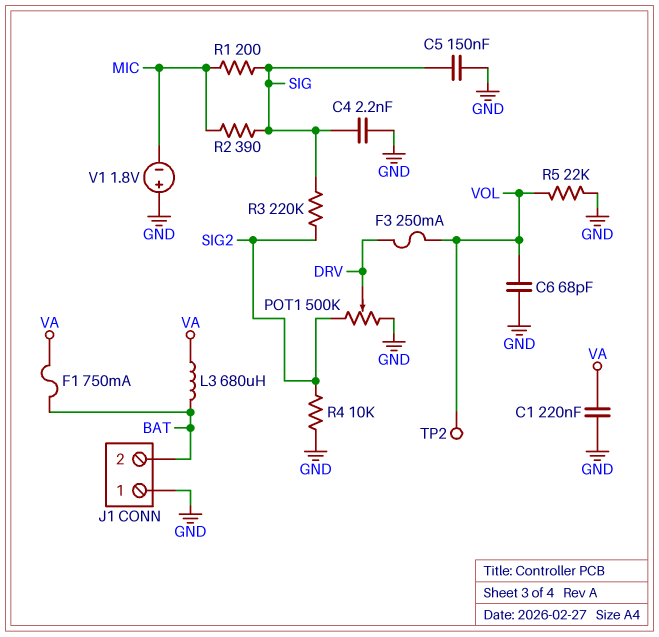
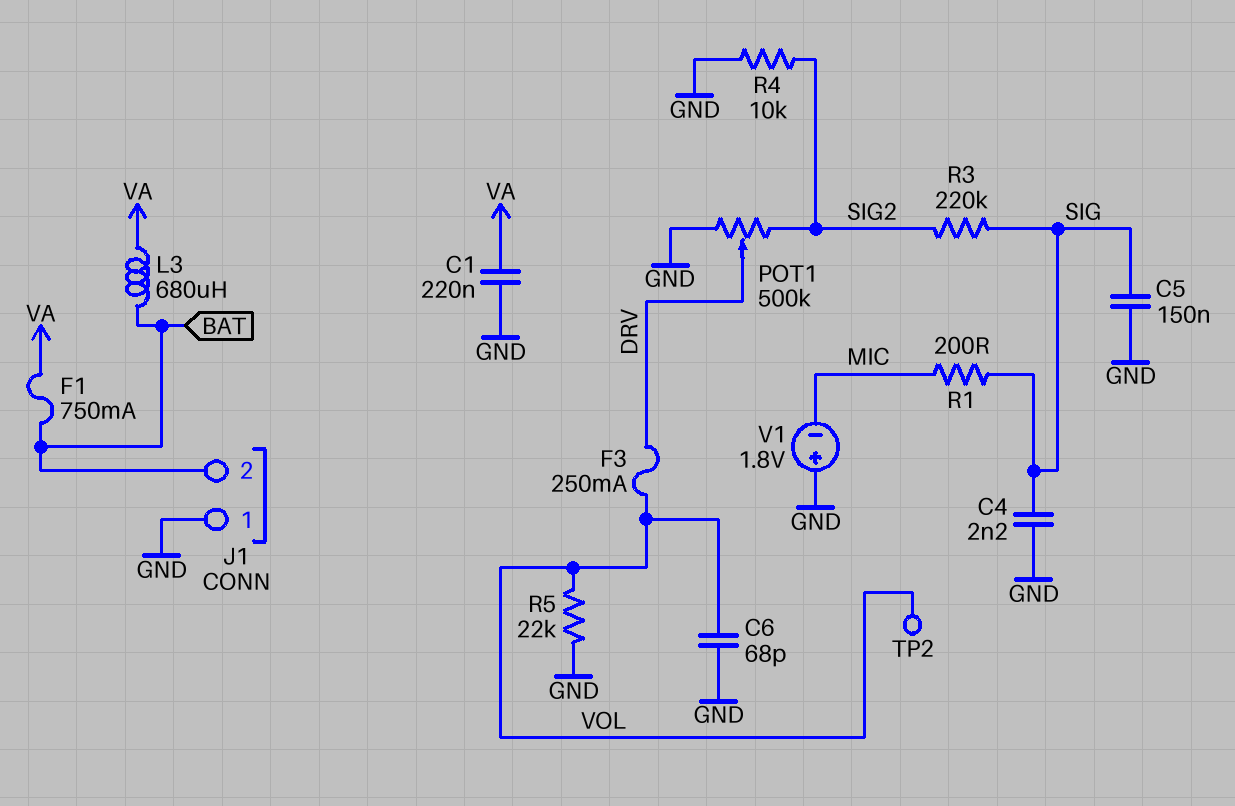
R2: 390 (MIC, SIG) -> none

